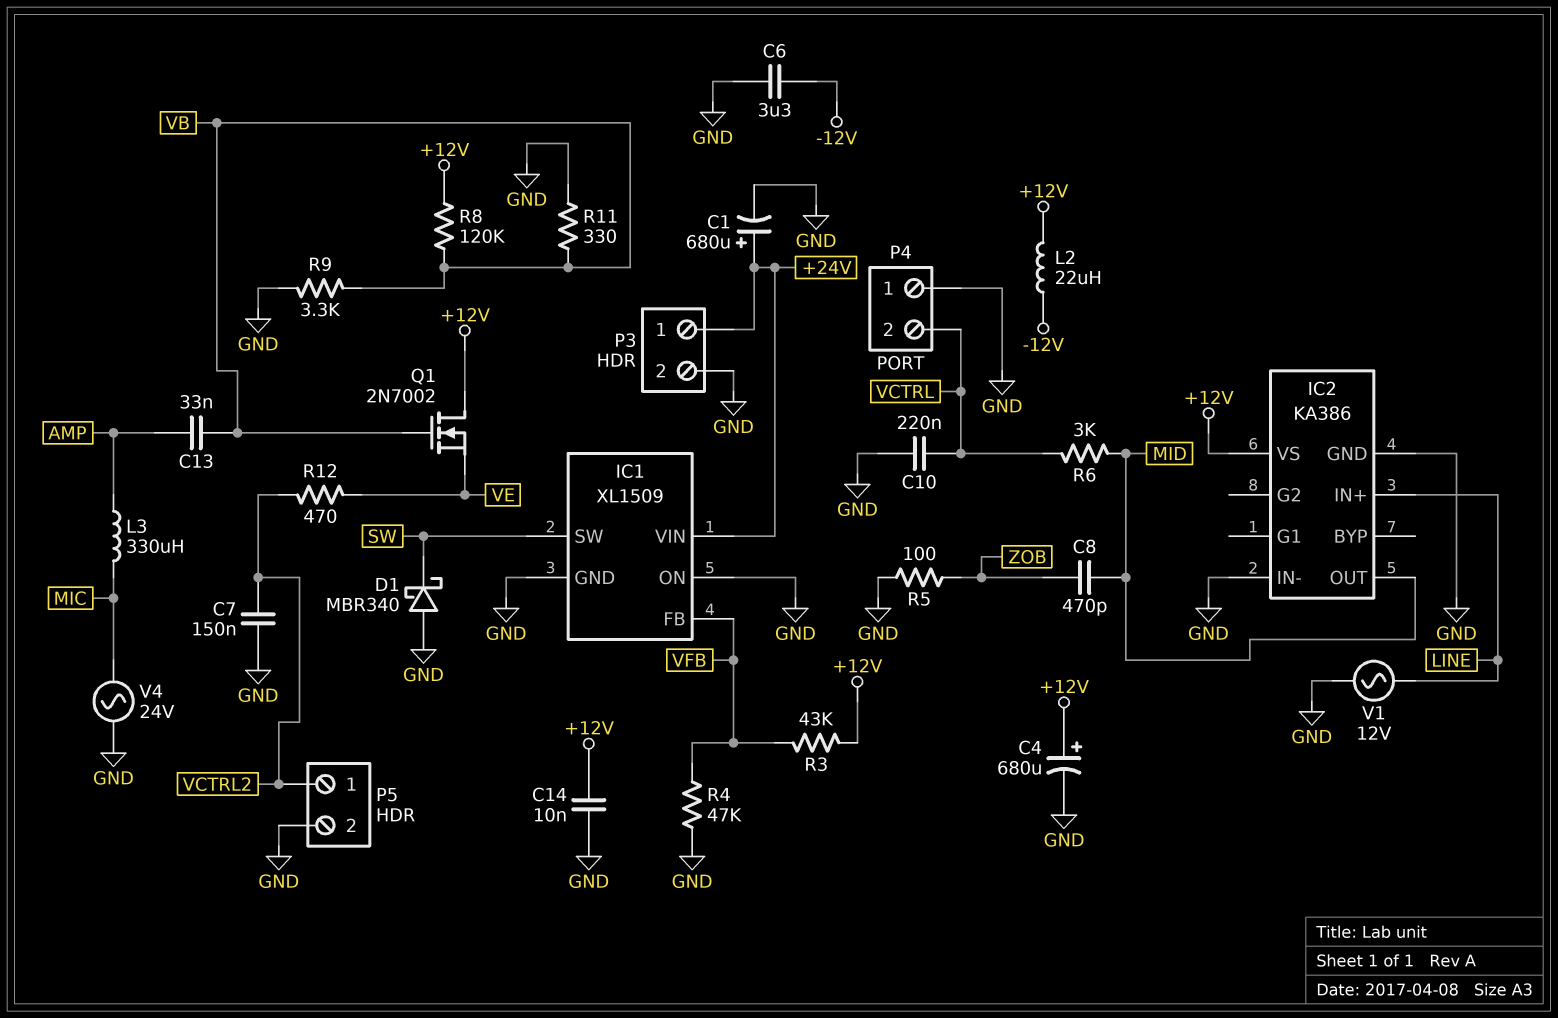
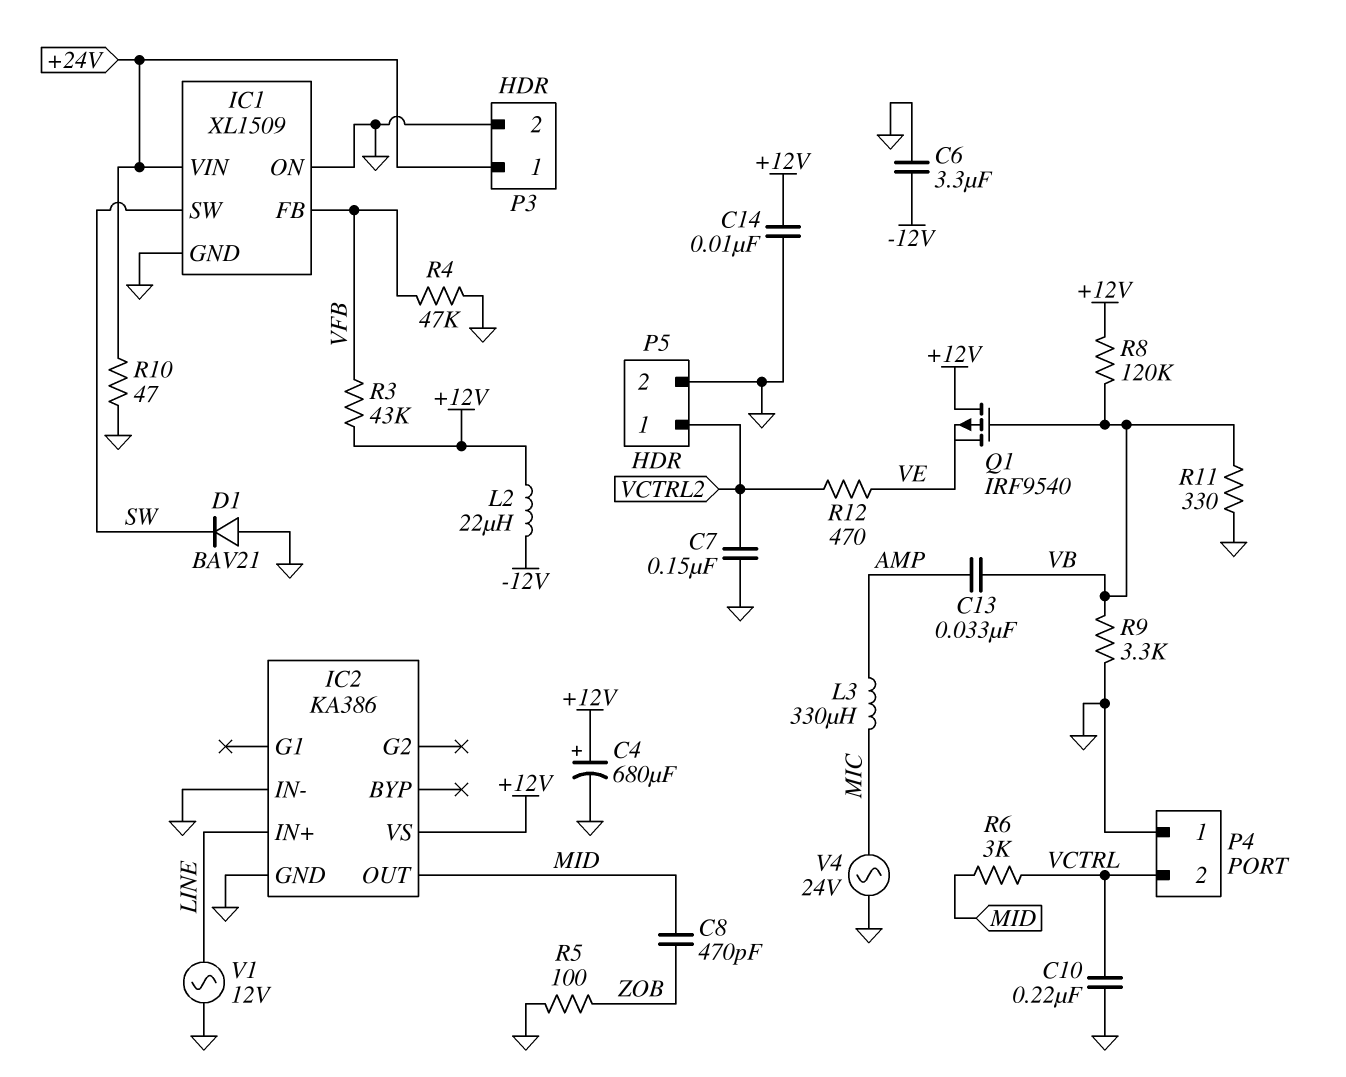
C1: 680uF (plus +24V, minus GND) -> none
D1: schottky MBR340 (A GND, K SW) -> diode BAV21 (A GND, K SW)
Q1: NMOS 2N7002 (G VB, D +12V, S VE) -> PMOS IRF9540 (G VB, D +12V, S VE)
R10: none -> 47 (+24V, GND)

